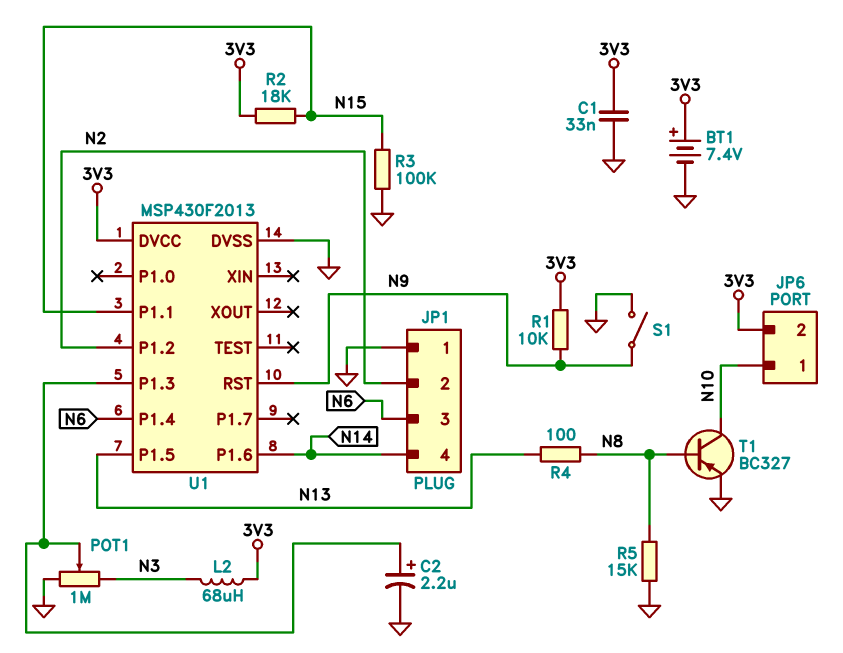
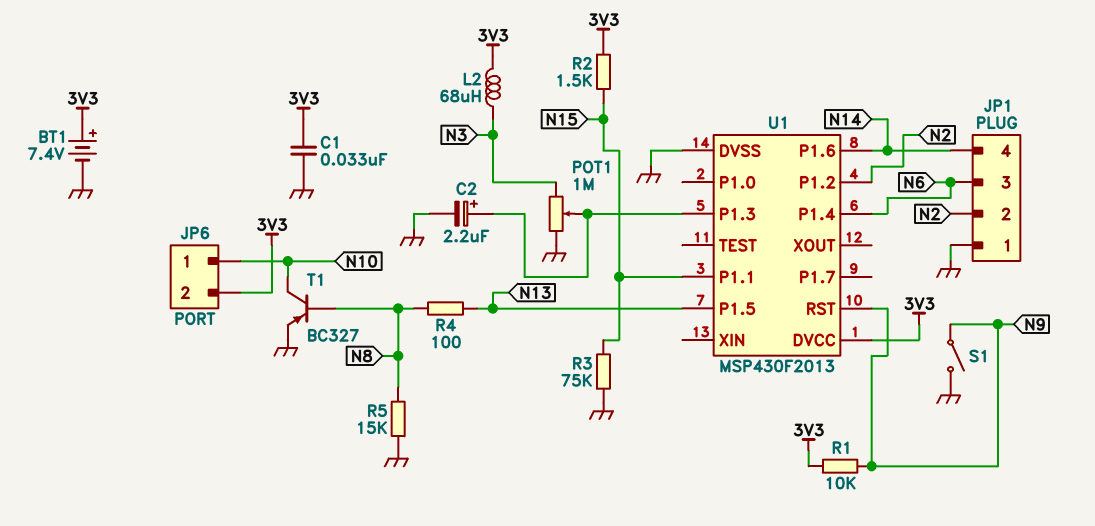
R2: 18k (3V3, N15) -> 1.5k (3V3, N15)
R3: 100k (GND, N15) -> 75k (GND, N15)

